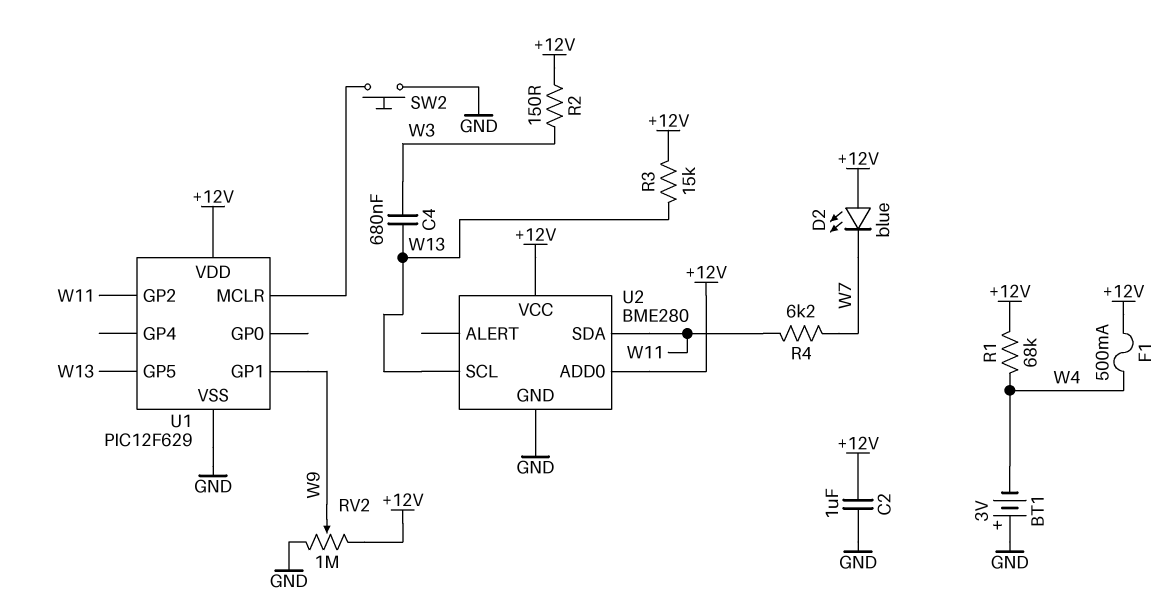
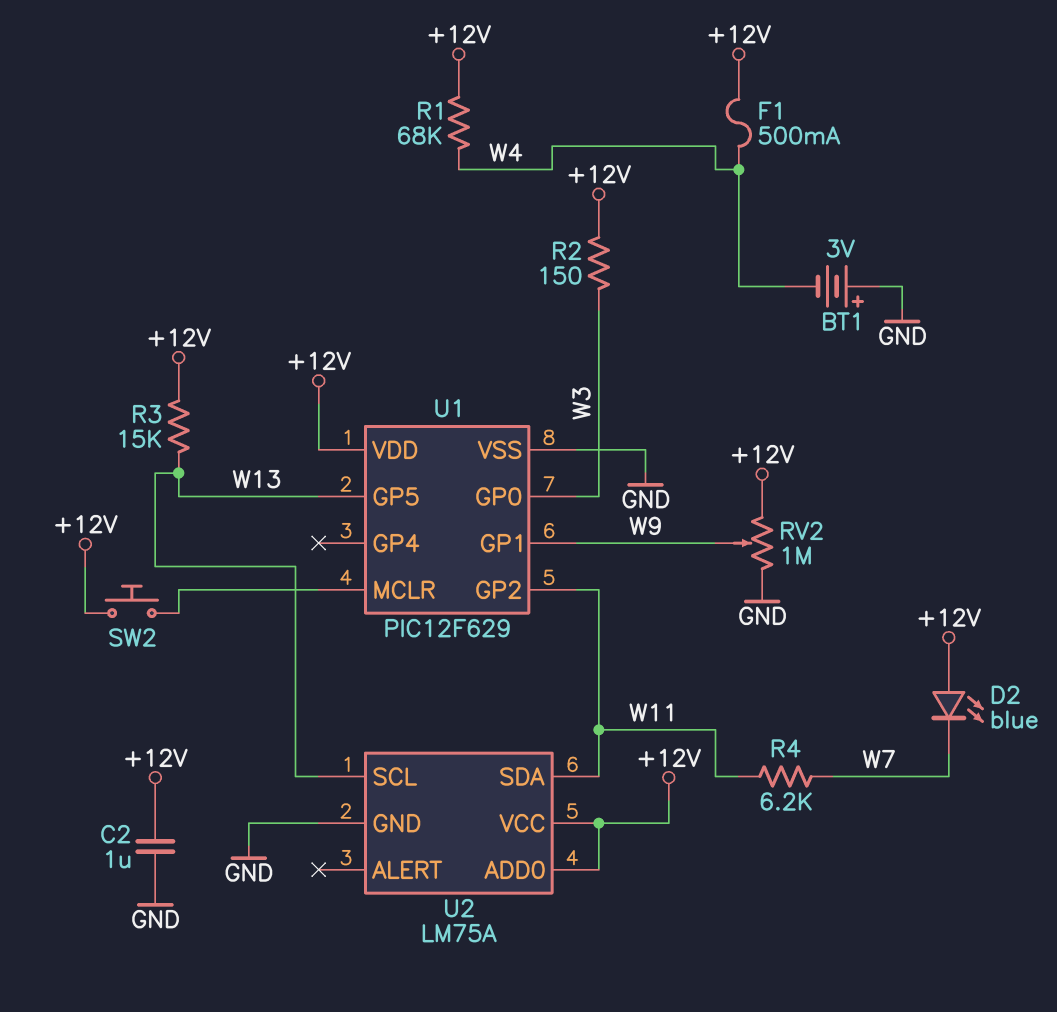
C4: 680nF (W3, W13) -> none
SW2: button (GND, U1/MCLR) -> button (+12V, U1/MCLR)
U1 pin GP0: none -> W3
U2: BME280 -> LM75A

